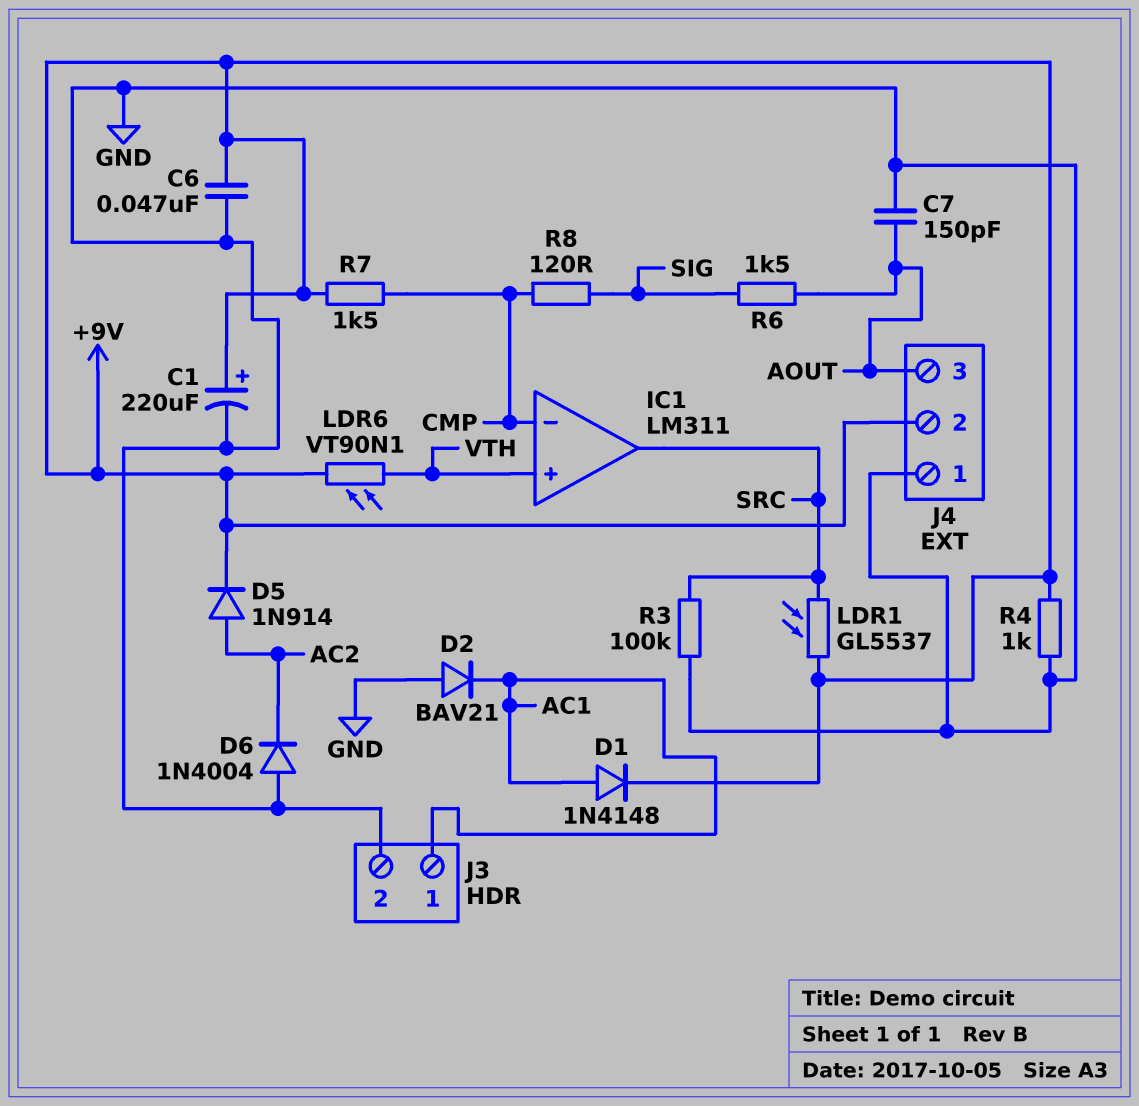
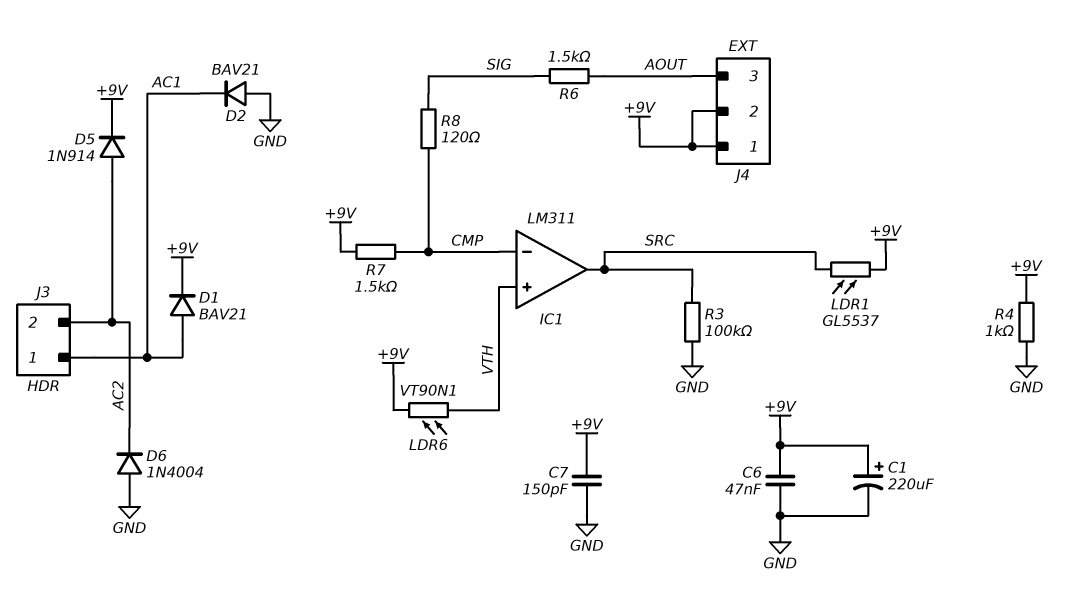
C7: 150pF (AOUT, GND) -> 150pF (+9V, GND)
D1: diode 1N4148 (A AC1, K +9V) -> diode BAV21 (A AC1, K +9V)
J3 pin 2: GND -> AC2
J4 pin 1: GND -> +9V

